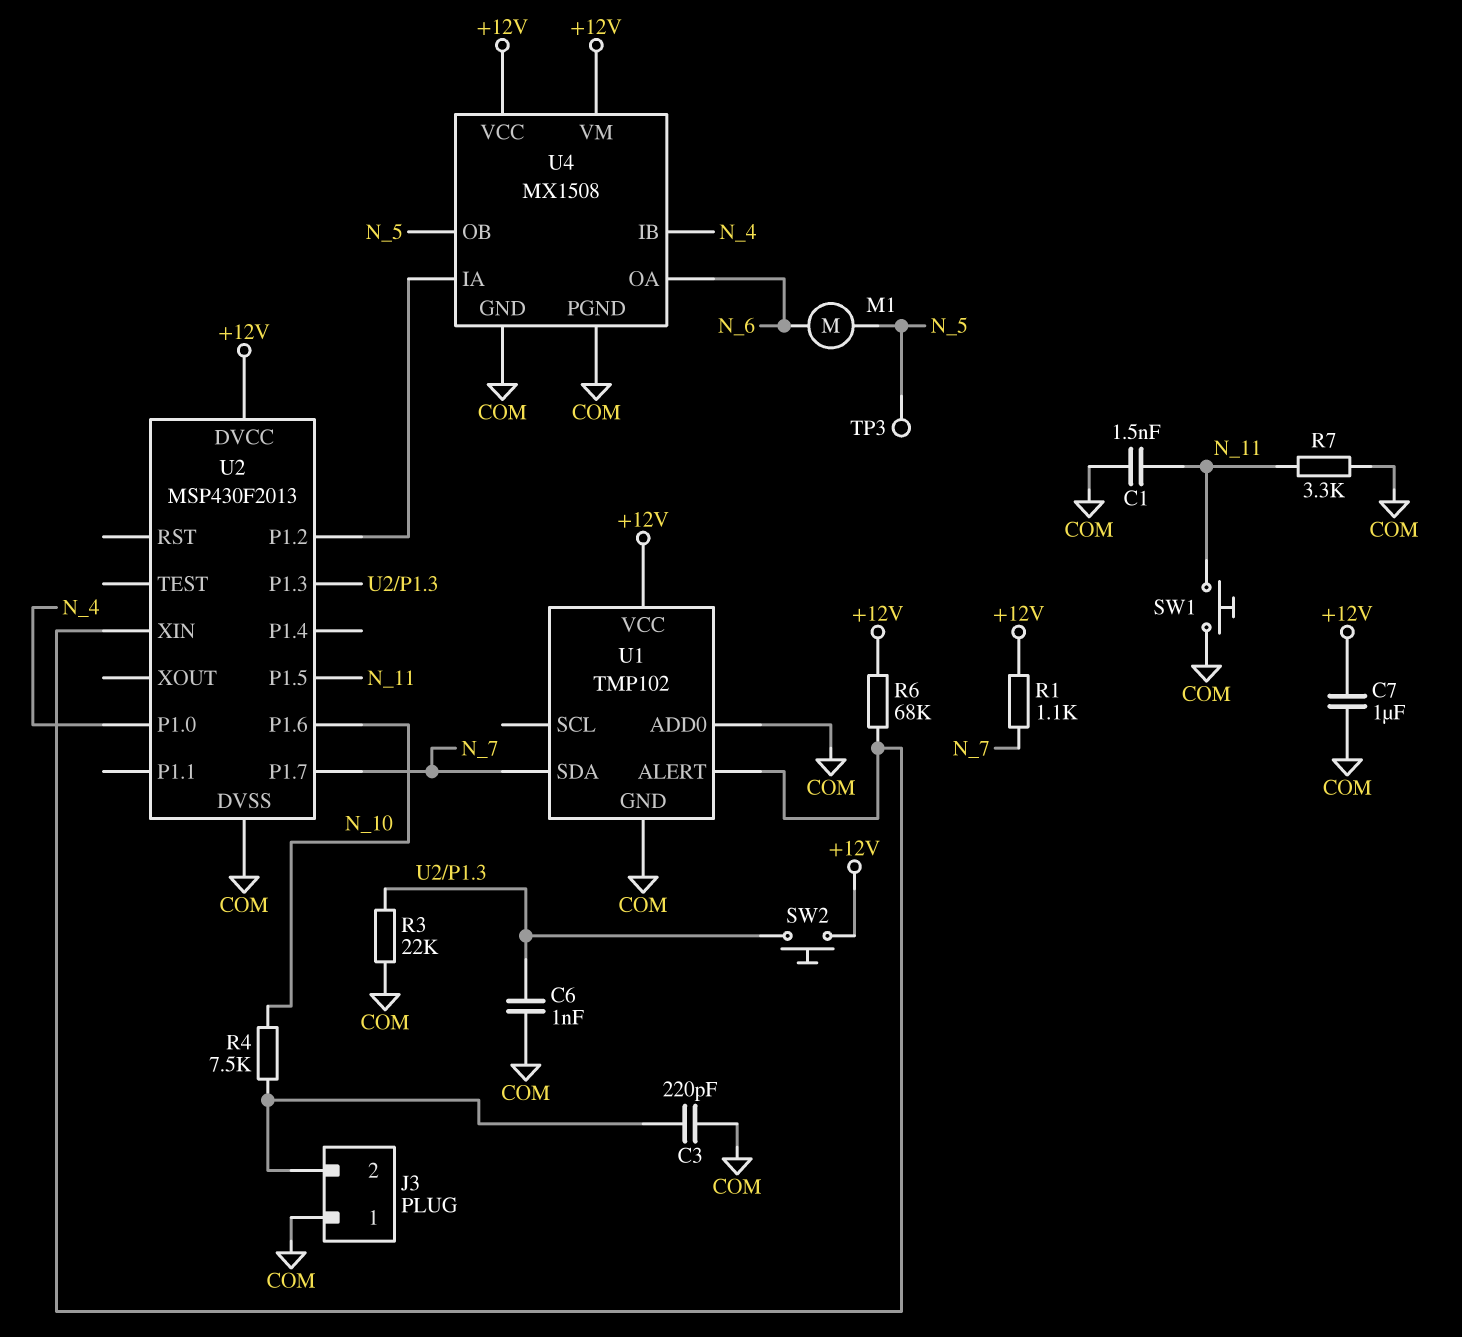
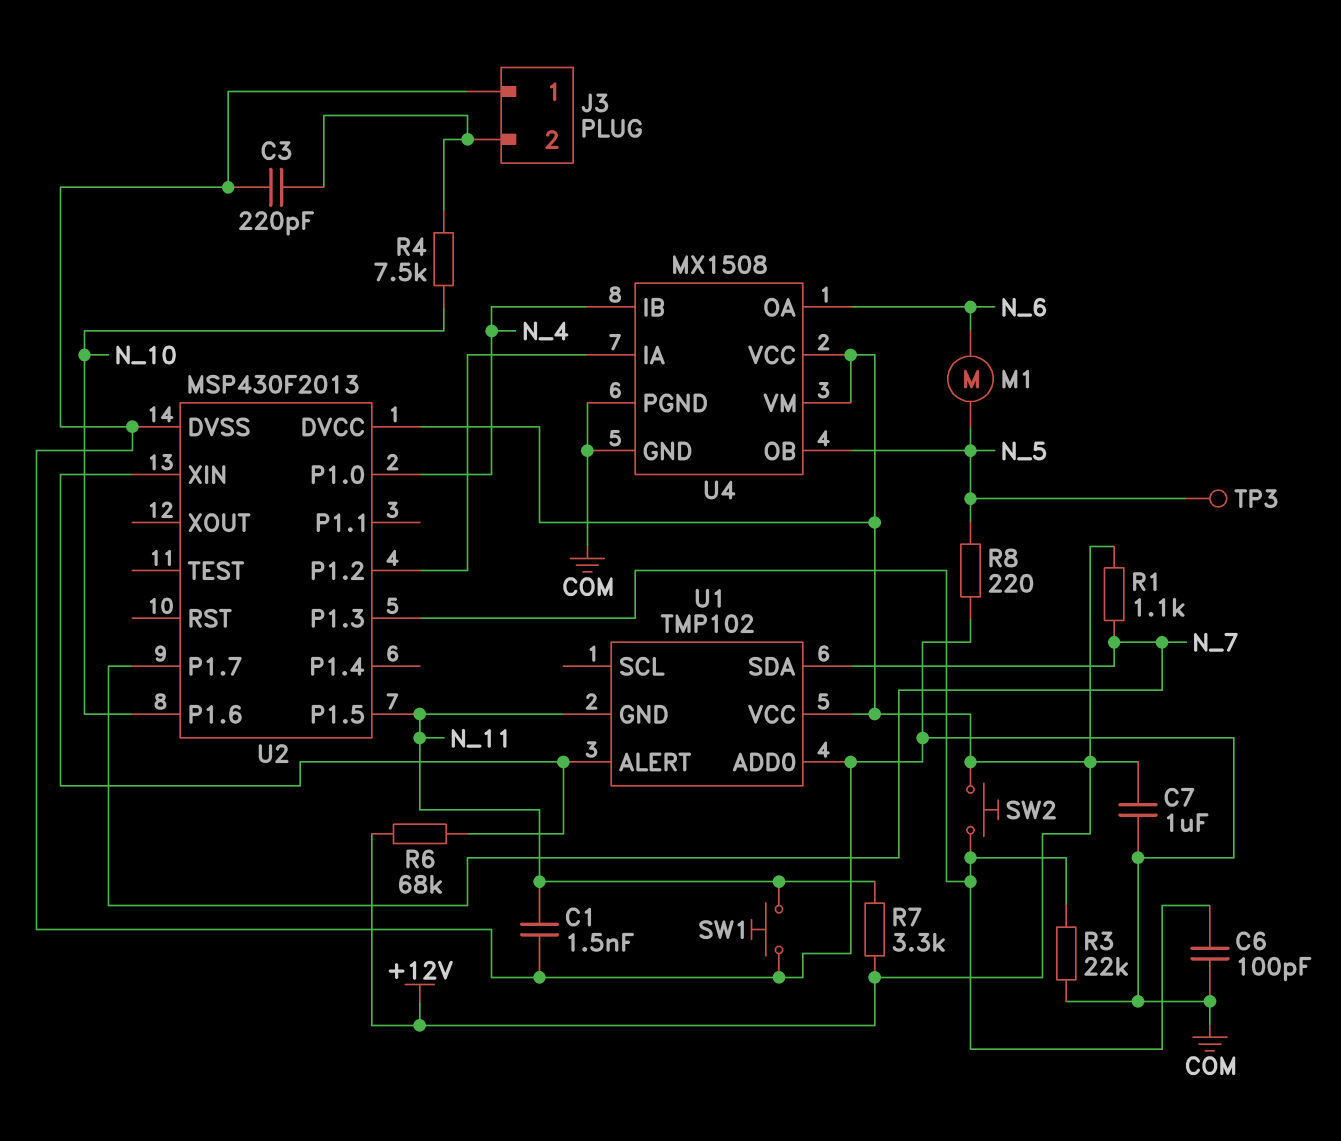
C6: 1nF (COM, U2/P1.3) -> 100pF (COM, U2/P1.3)
R7: 3.3k (COM, N_11) -> 3.3k (+12V, N_11)
R8: none -> 220 (COM, N_5)
U1 pin GND: COM -> N_11

